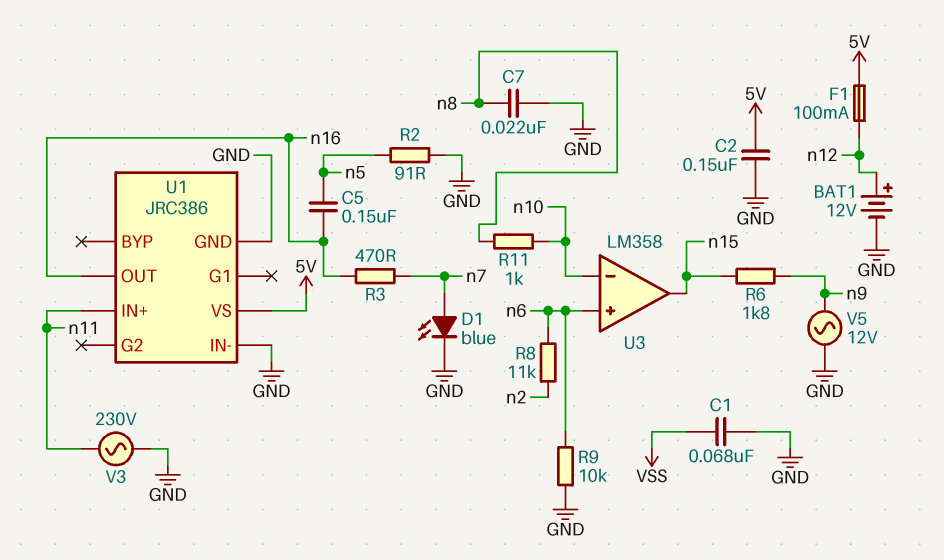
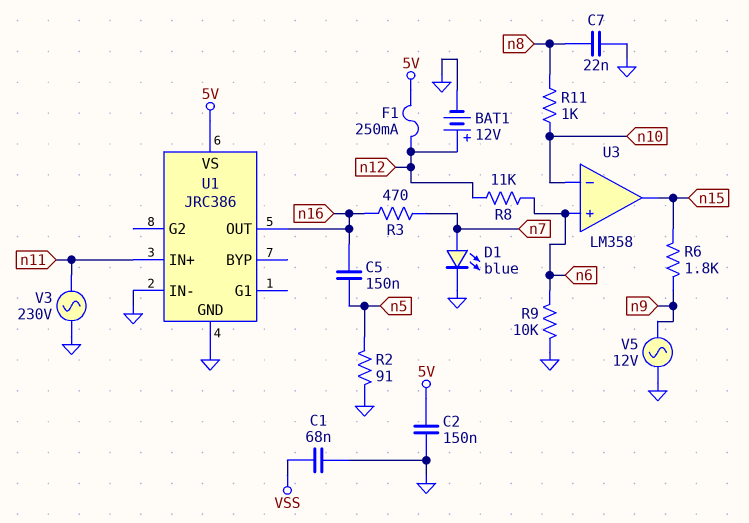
F1: 100mA (5V, n12) -> 250mA (5V, n12)
R8: 11k (n2, n6) -> 11k (n6, n12)

